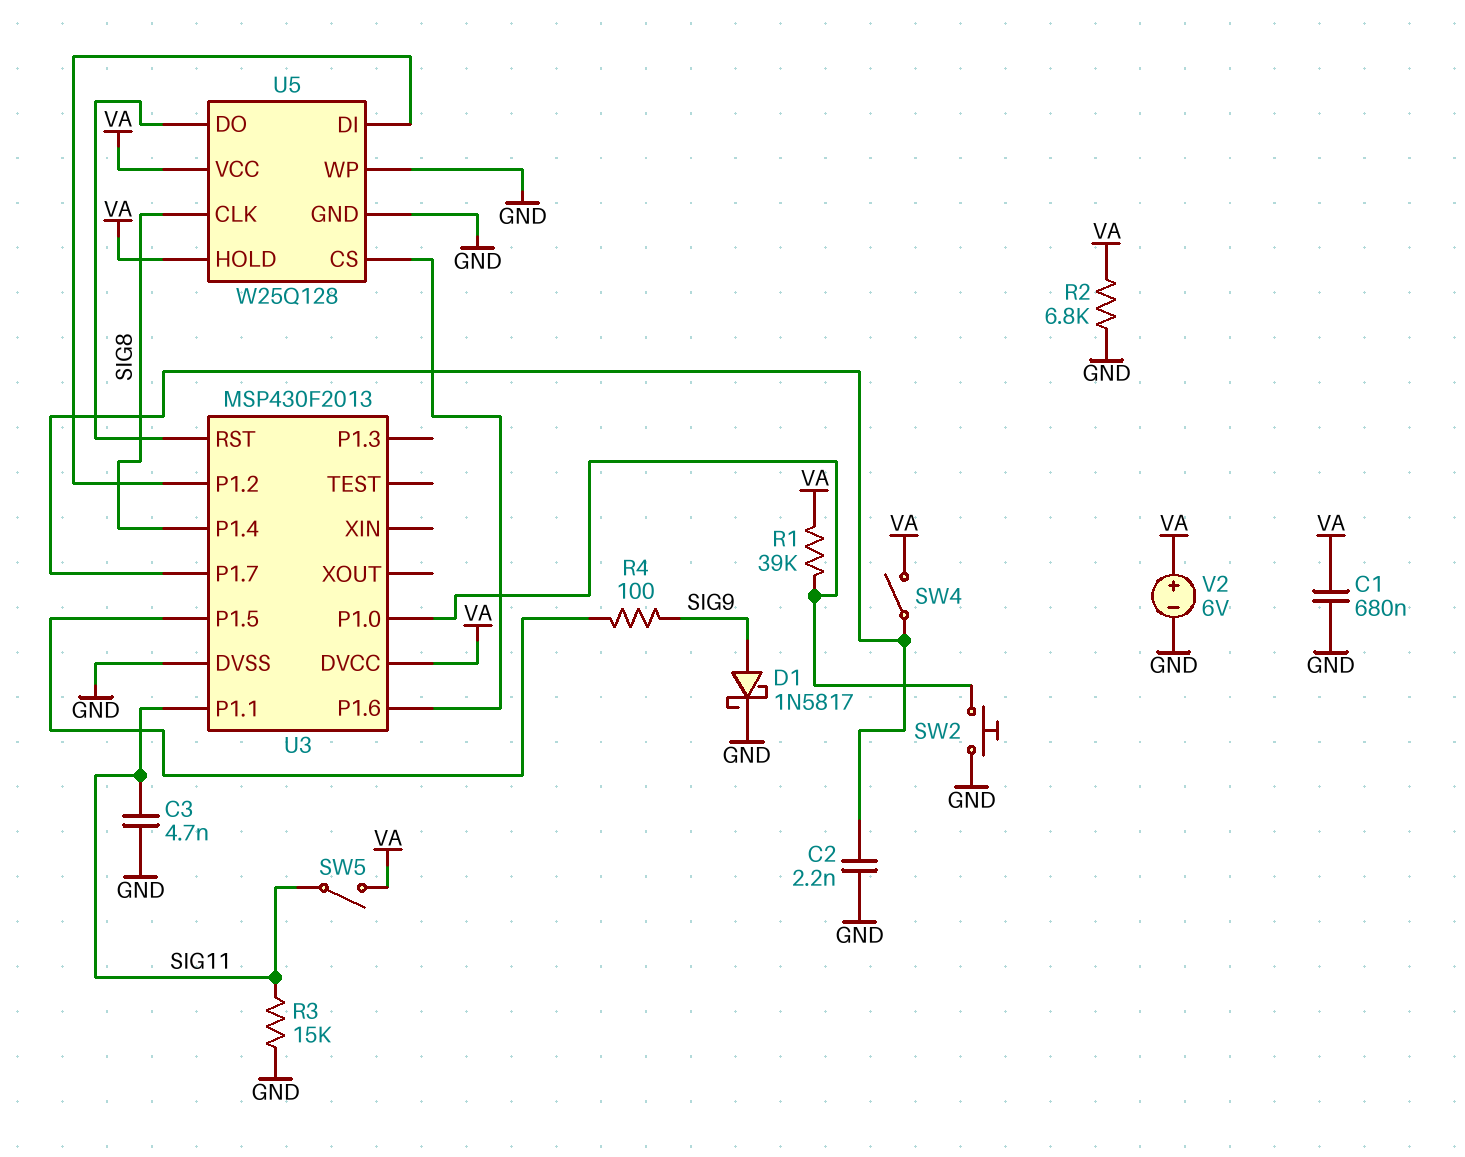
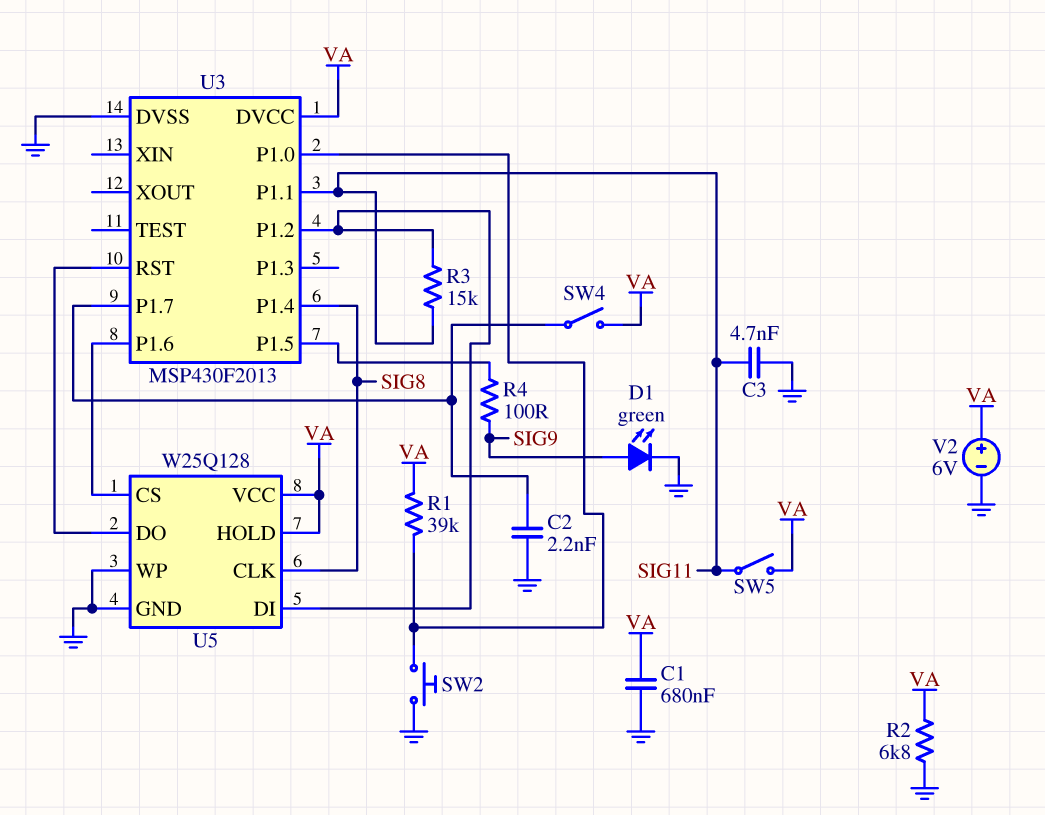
D1: schottky 1N5817 (A SIG9, K GND) -> LED green (A SIG9, K GND)
R3: 15k (GND, SIG11) -> 15k (SIG11, U3/P1.2)

